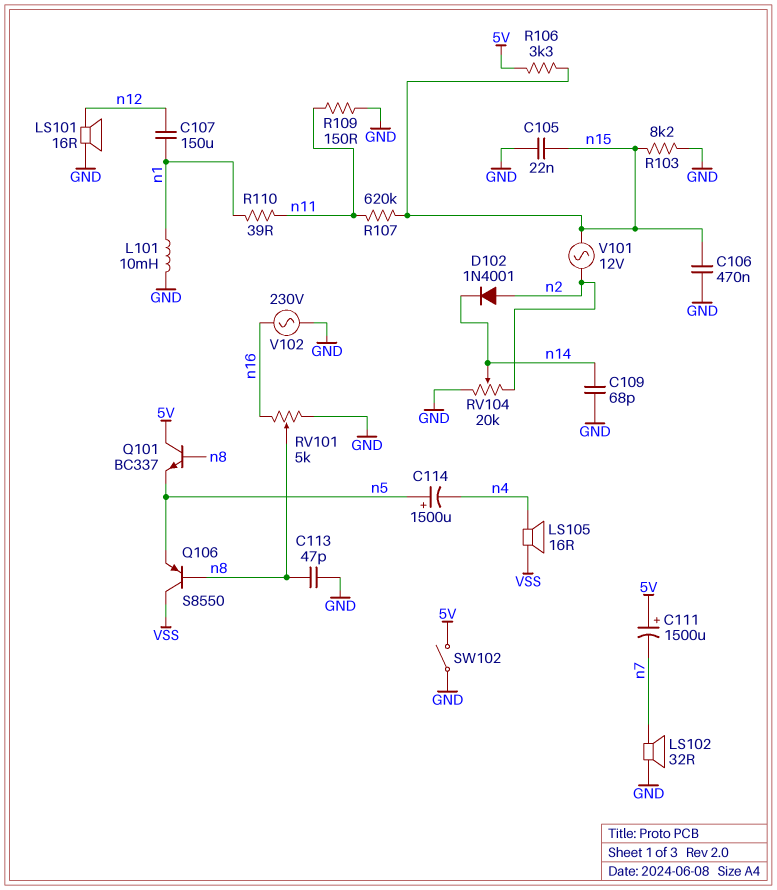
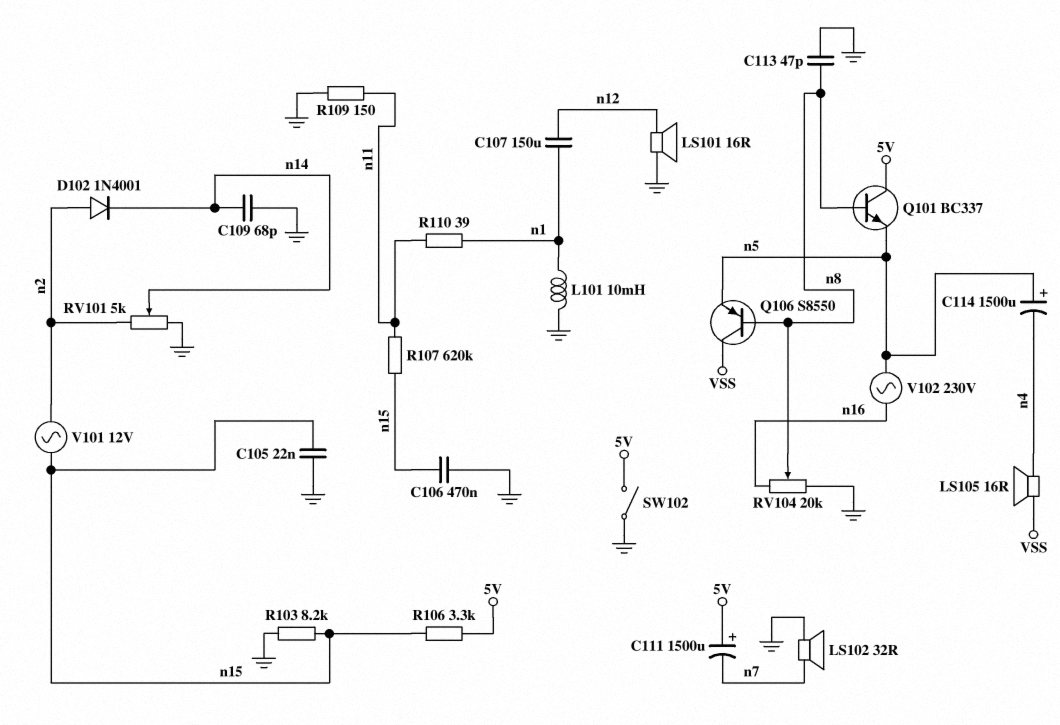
RV101: 5k (GND, n16, wiper n8) -> 5k (GND, n2, wiper n14)
RV104: 20k (GND, n2, wiper n14) -> 20k (GND, n16, wiper n8)
V102: AC 230V (GND, n16) -> AC 230V (n5, n16)

